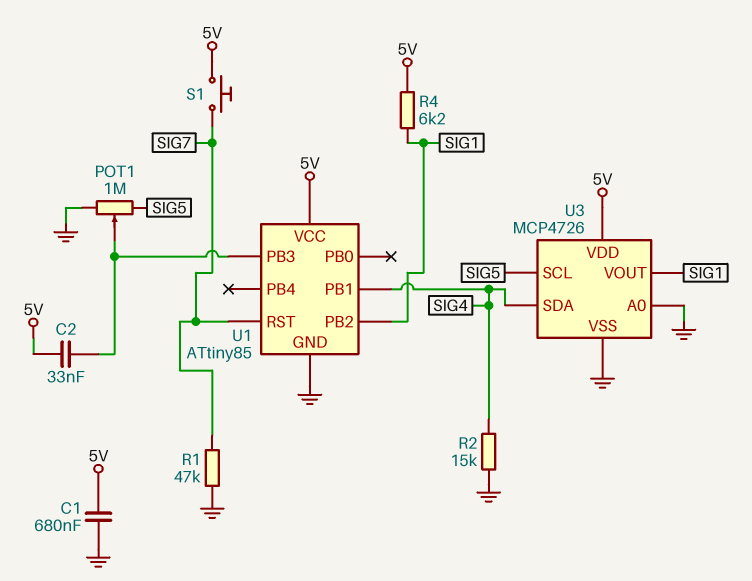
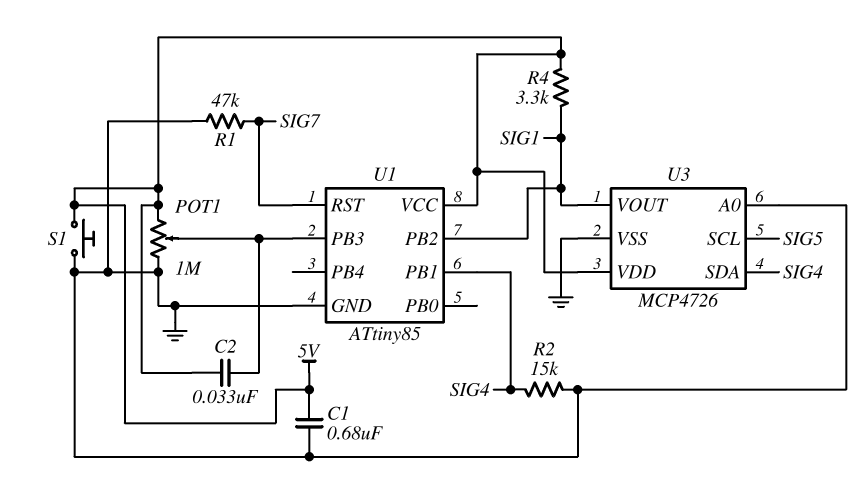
POT1: 1M (GND, SIG5, wiper U1/PB3) -> 1M (5V, GND, wiper U1/PB3)
R4: 6.2k (5V, SIG1) -> 3.3k (5V, SIG1)
S1: button (5V, SIG7) -> button (5V, GND)

